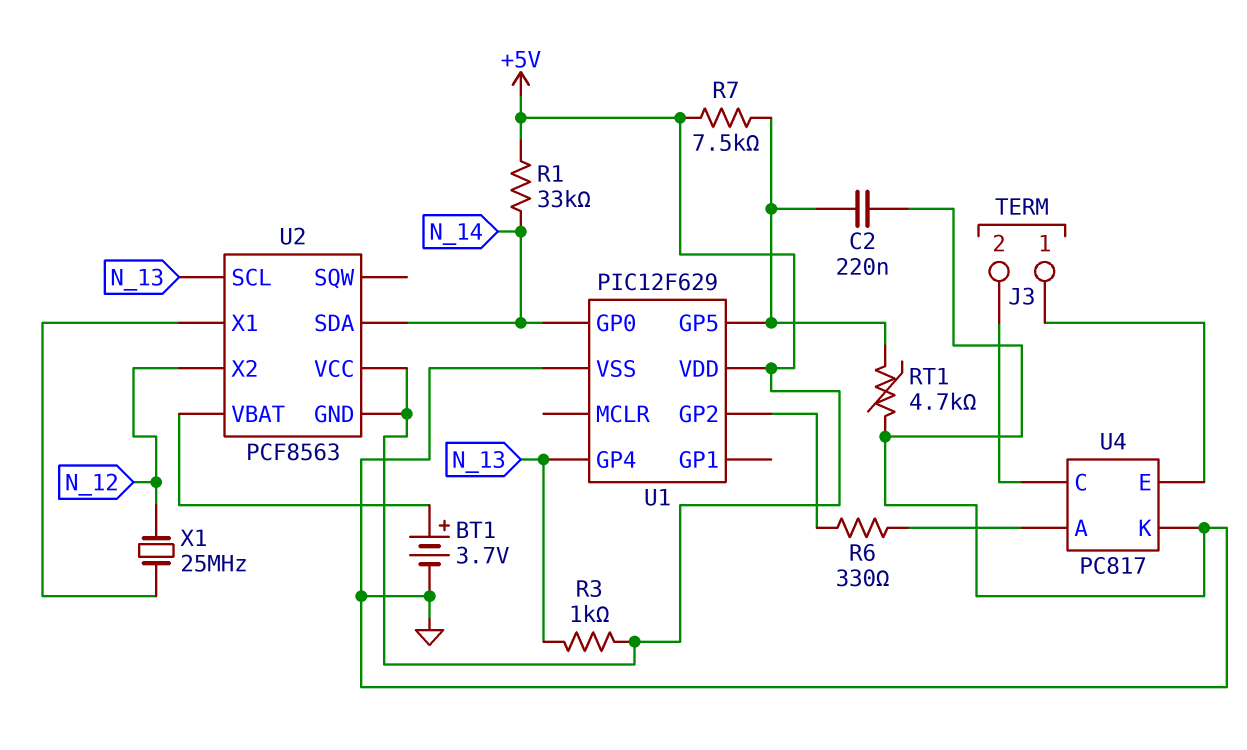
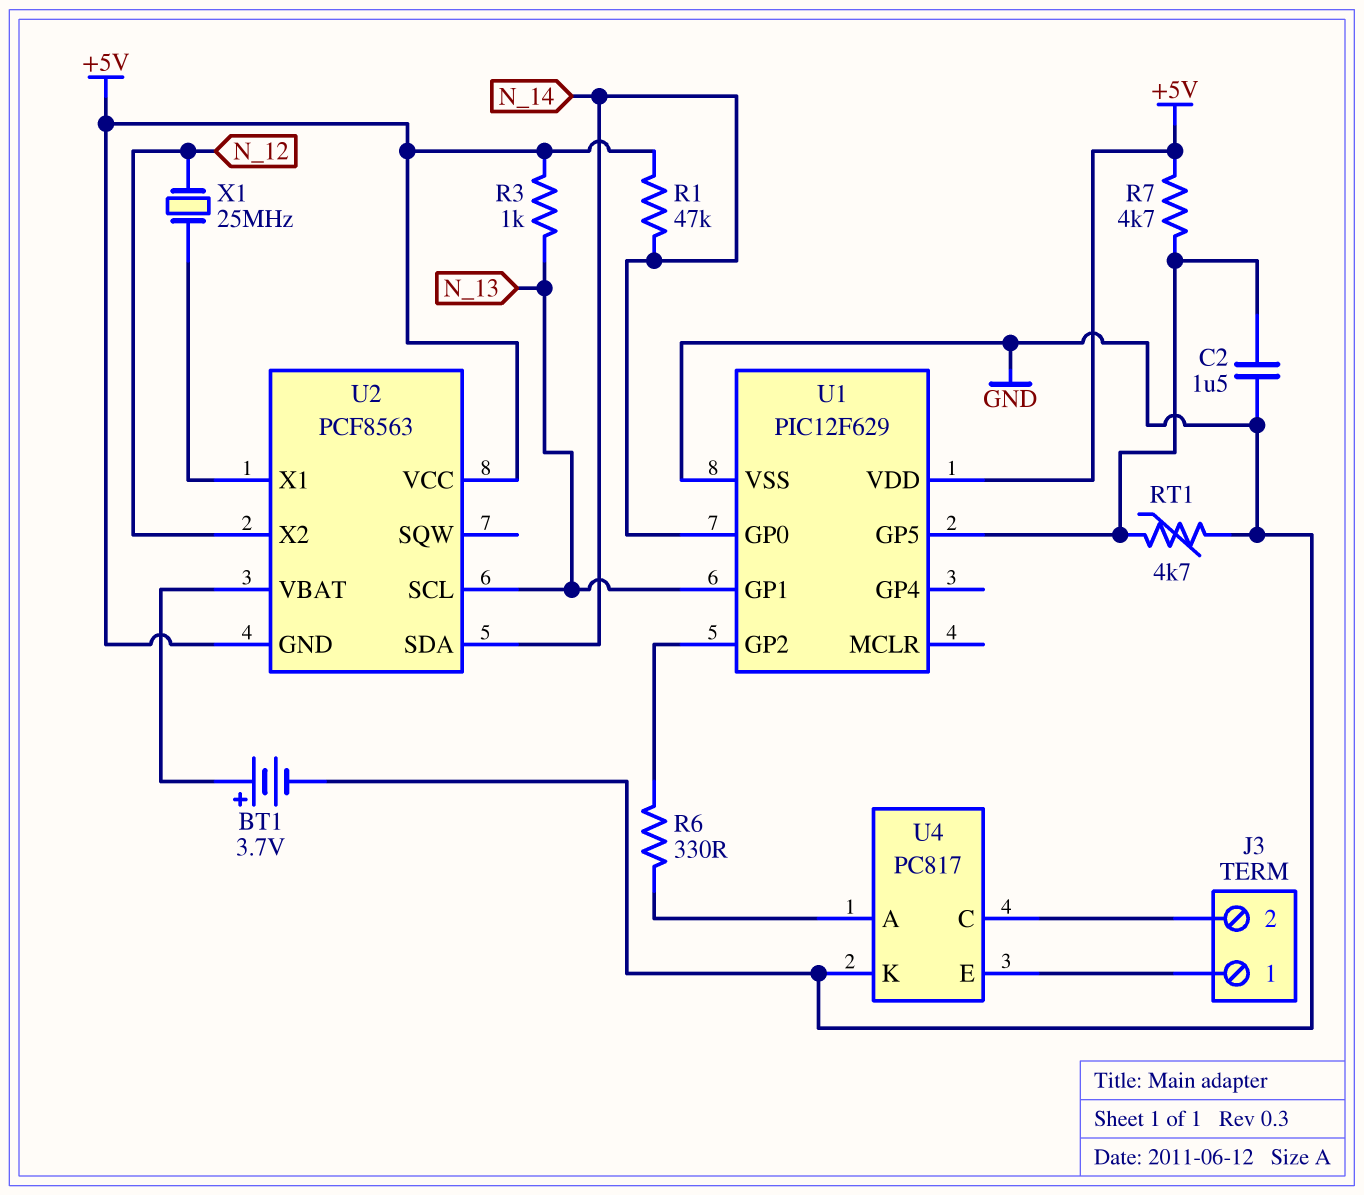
C2: 220nF (GND, U1/GP5) -> 1.5uF (GND, U1/GP5)
R1: 33k (+5V, N_14) -> 47k (+5V, N_14)
R7: 7.5k (+5V, U1/GP5) -> 4.7k (+5V, U1/GP5)
U1 pin GP1: none -> N_13
U1 pin GP4: N_13 -> none

